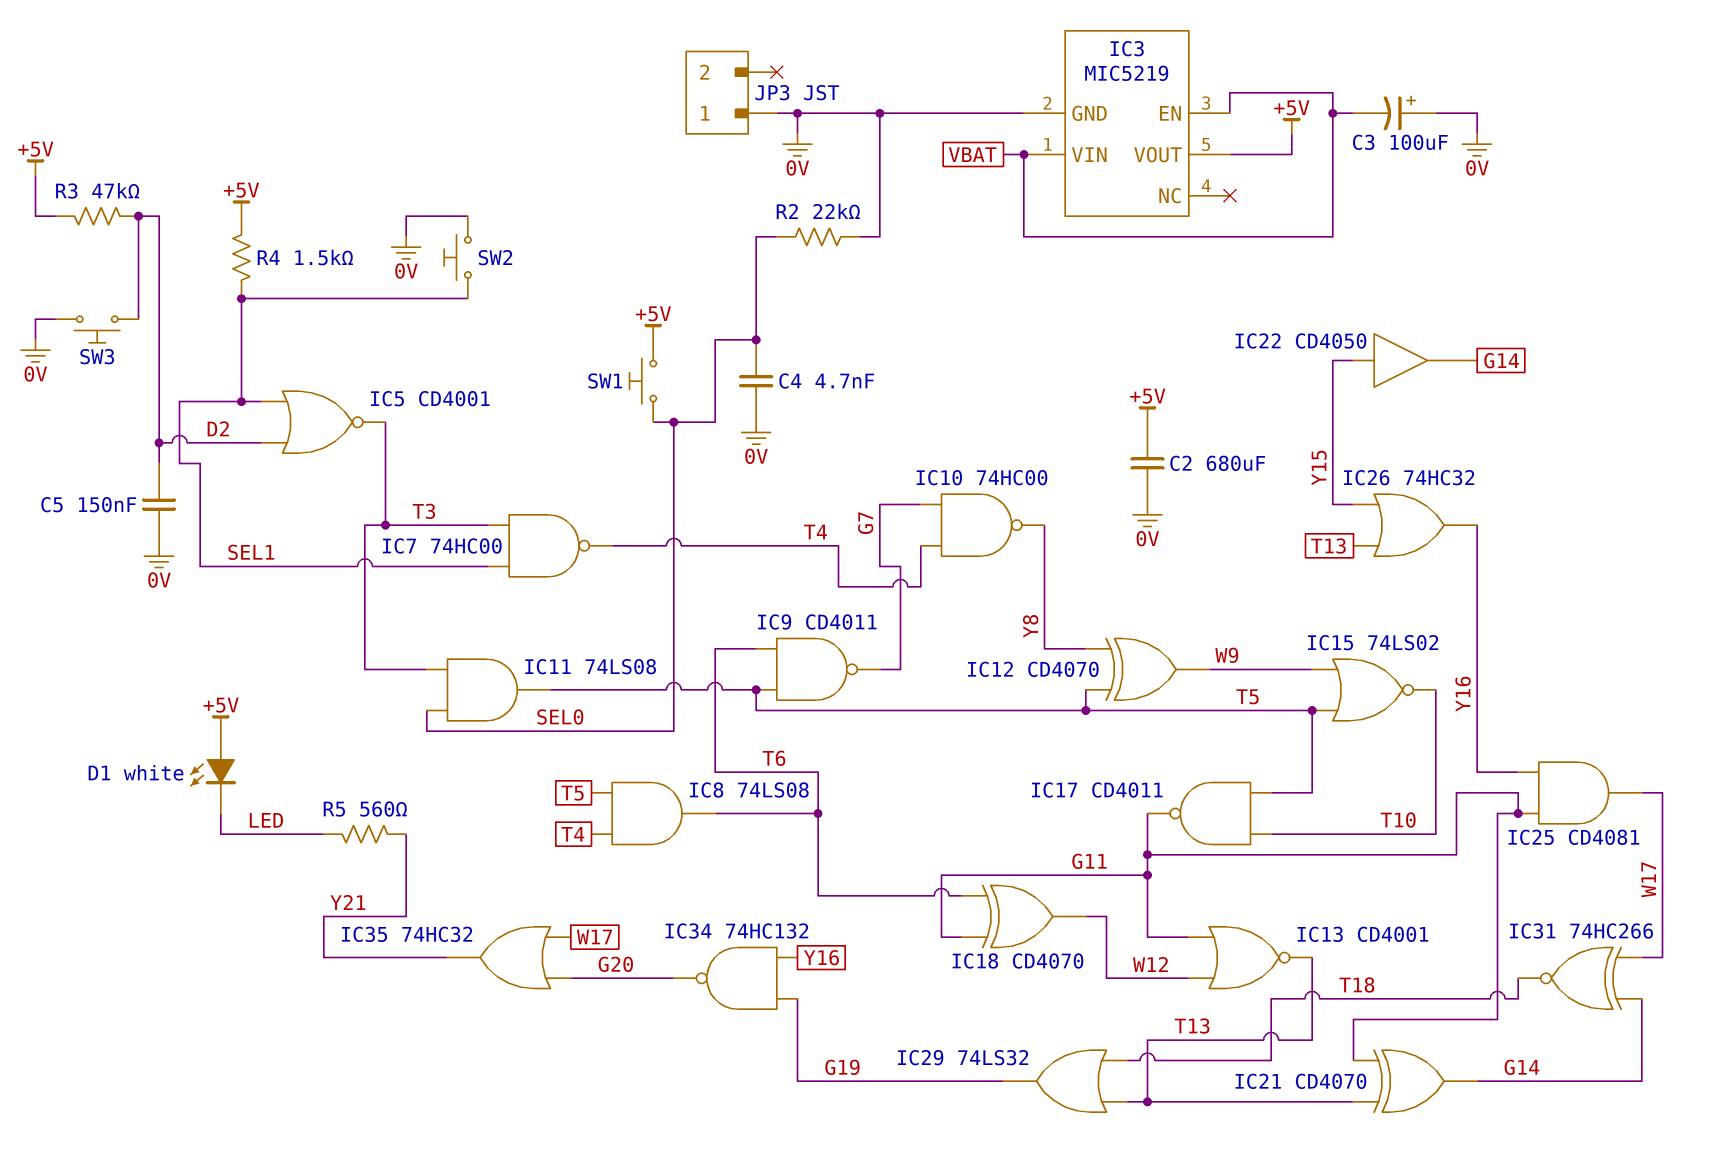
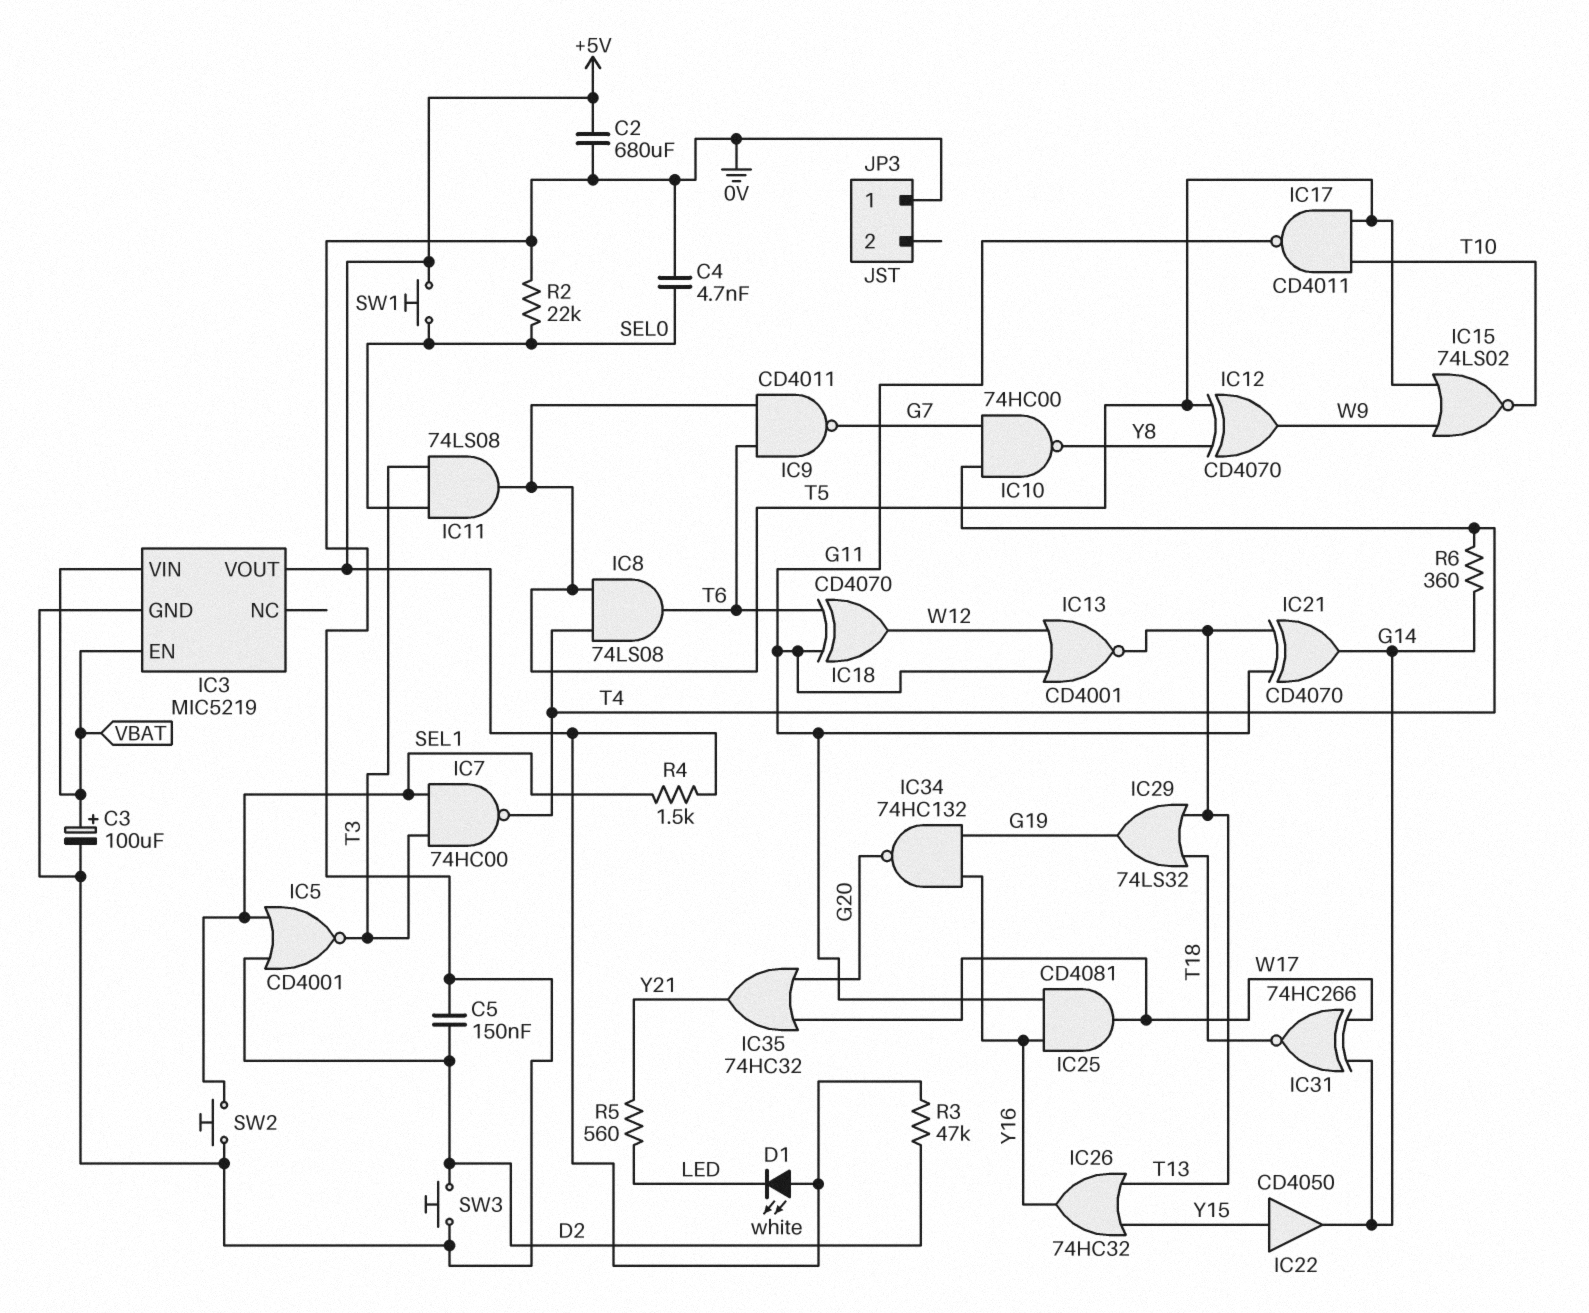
C3: 100uF (plus 0V, minus VBAT) -> 100uF (plus VBAT, minus 0V)
R6: none -> 360 (G14, T4)

